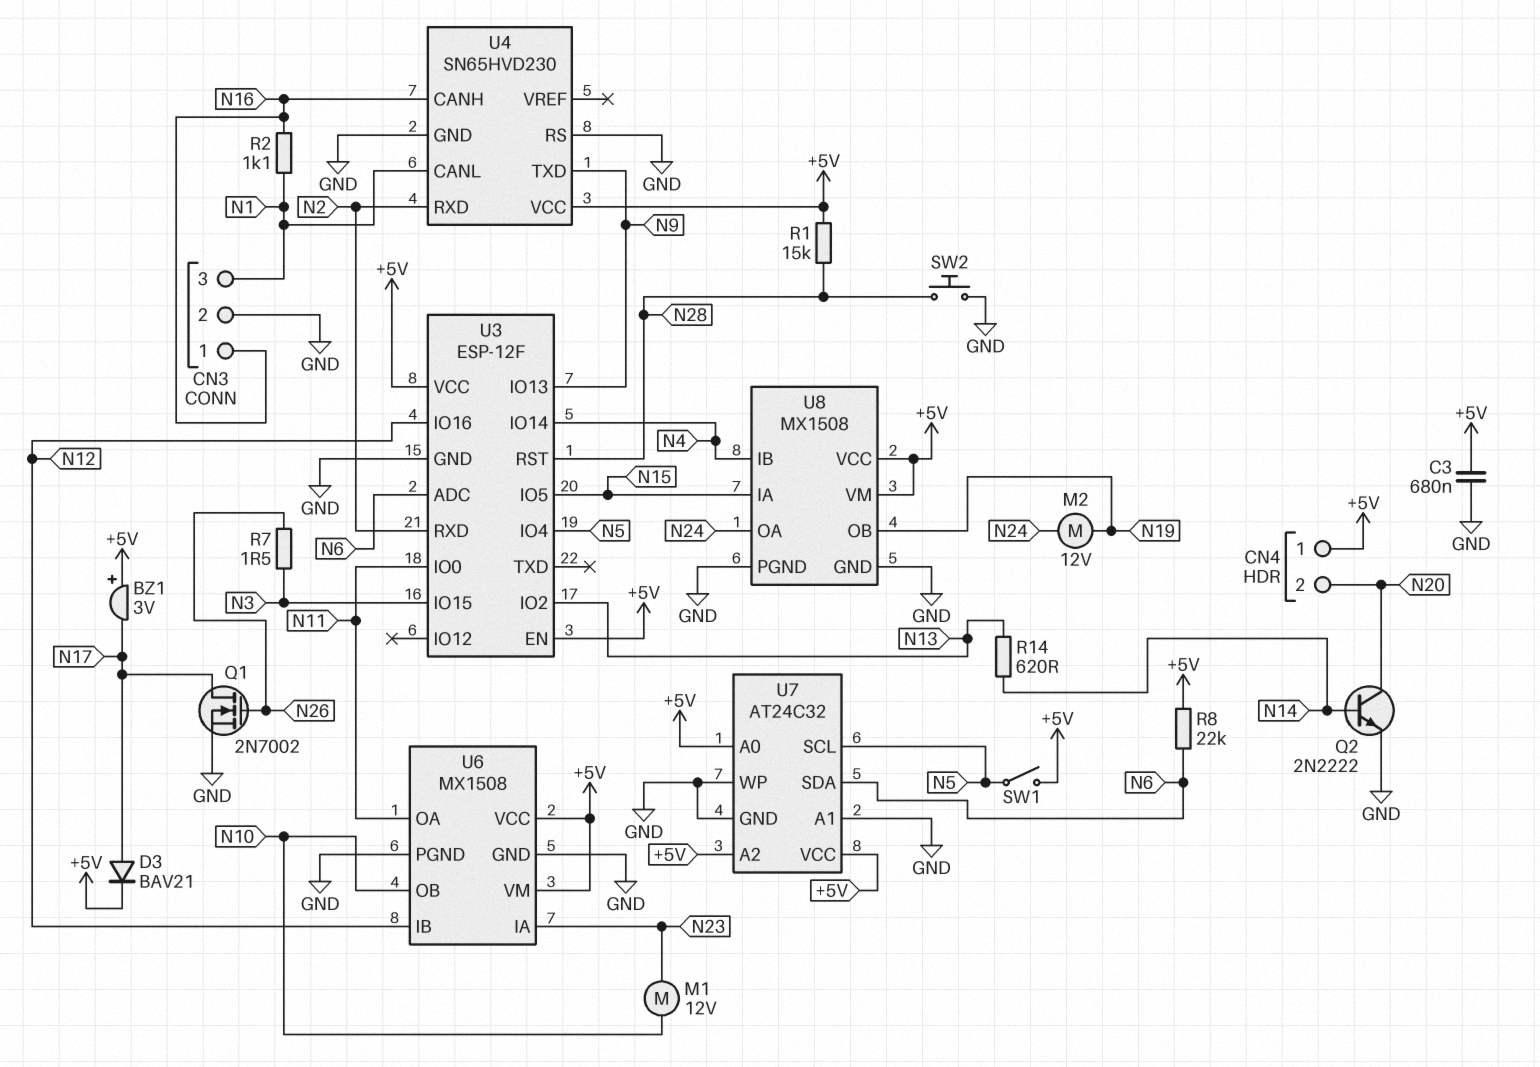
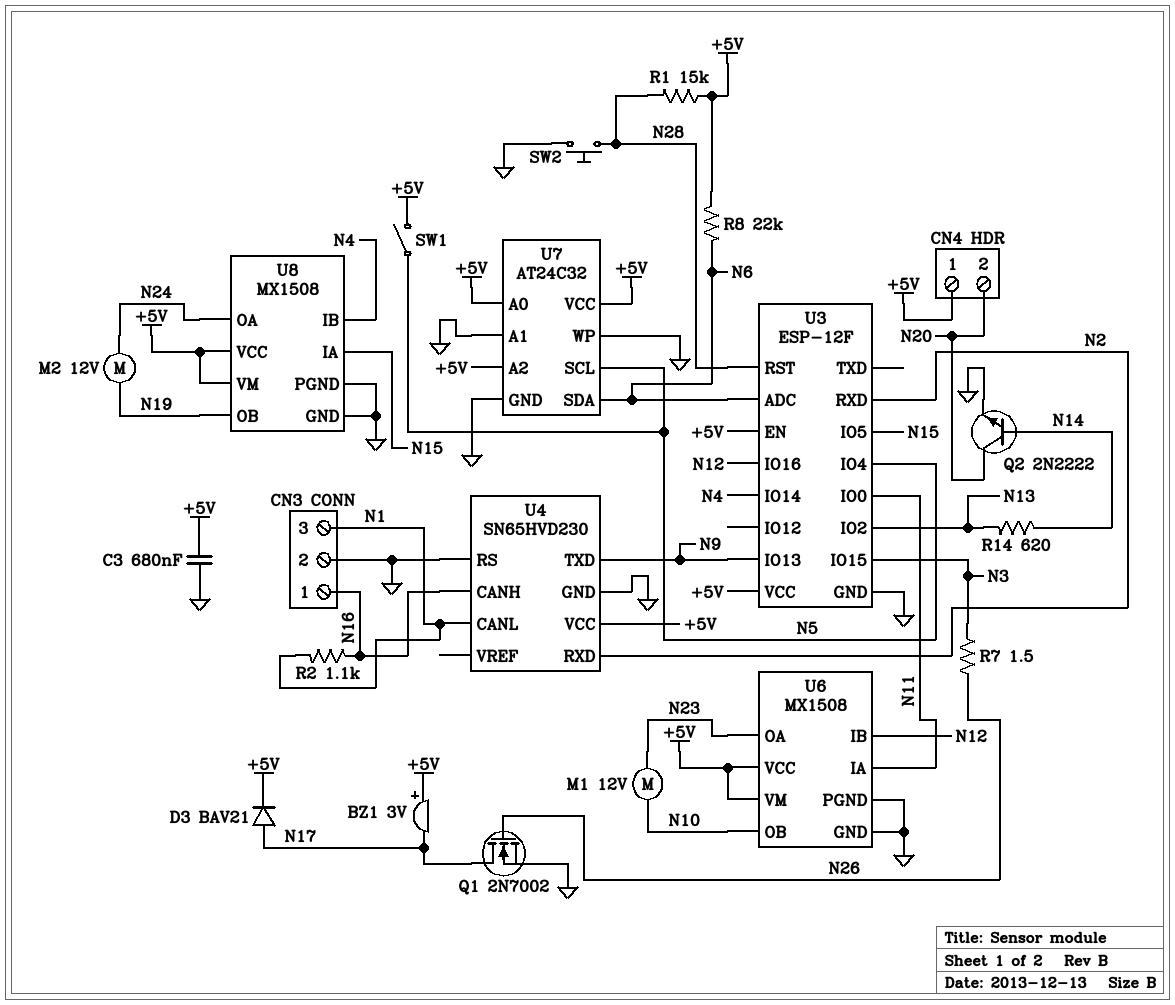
U6 pin IA: N23 -> N11
U6 pin OA: N11 -> N23

